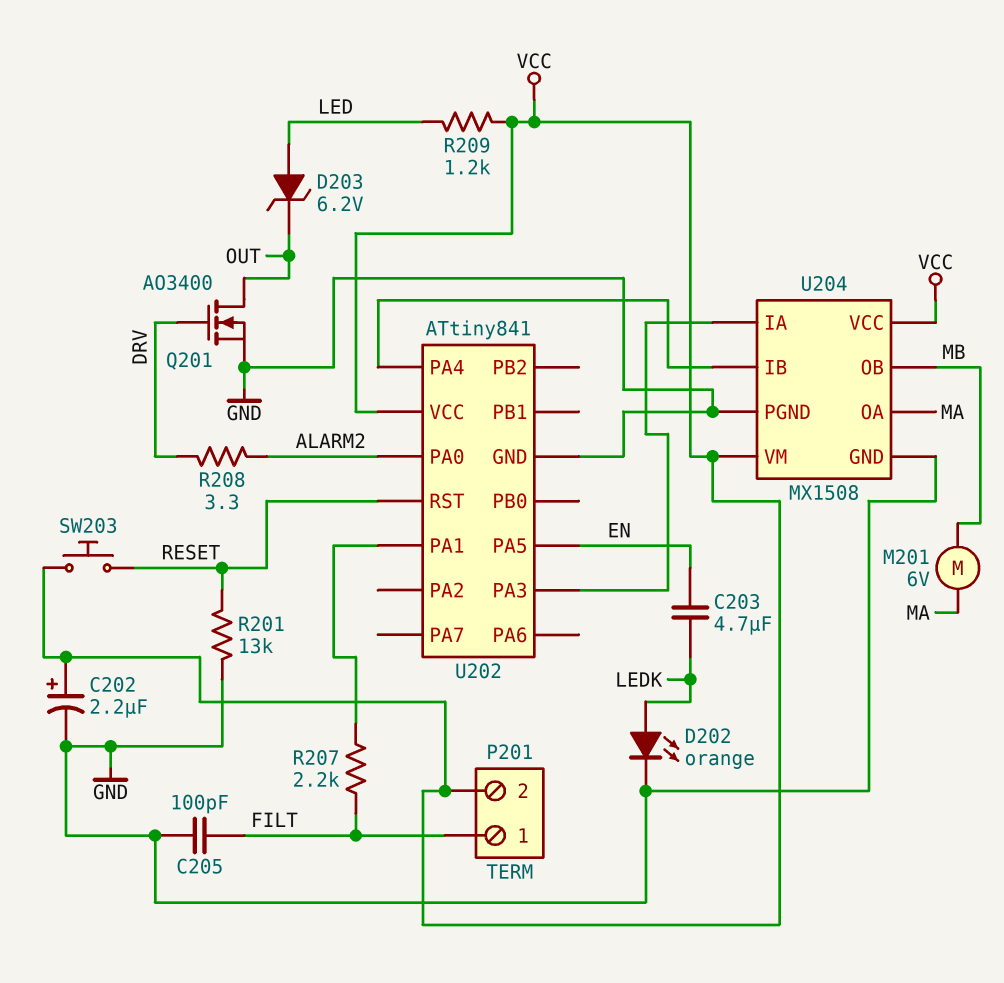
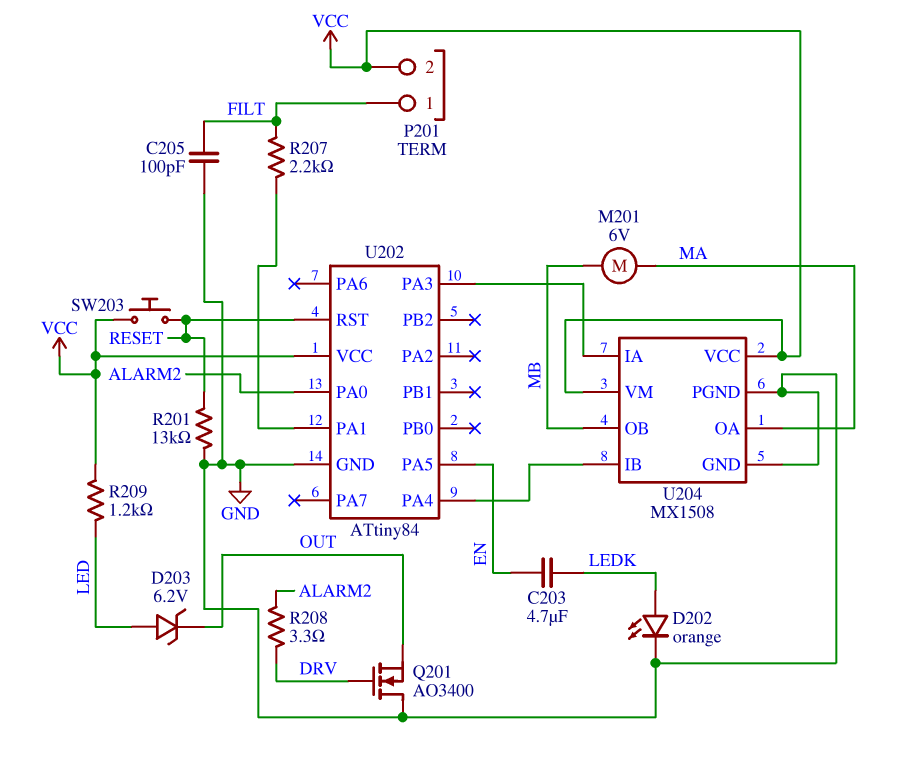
C202: 2.2uF (plus VCC, minus GND) -> none
Q201: NMOS AO3400 (G DRV, D OUT, S GND) -> NMOS AO3400 (G DRV, D GND, S OUT)
U202: ATtiny841 -> ATtiny84

